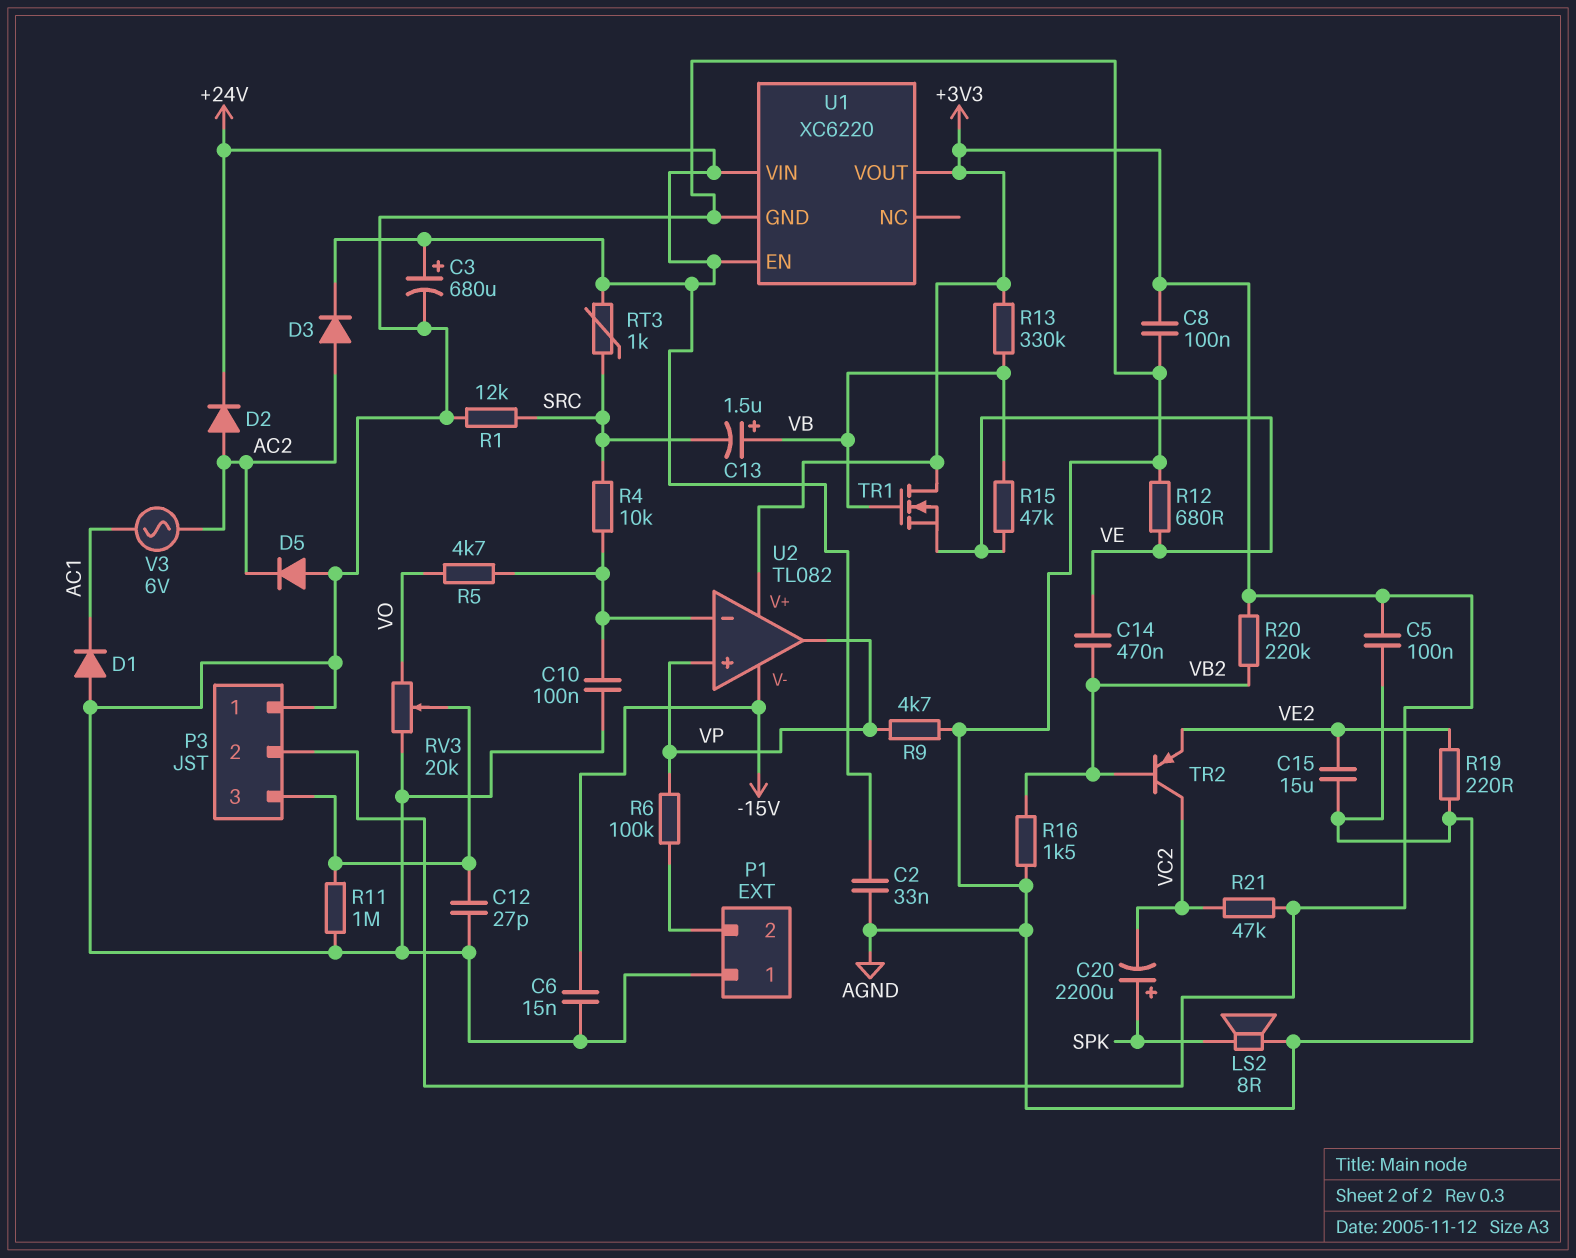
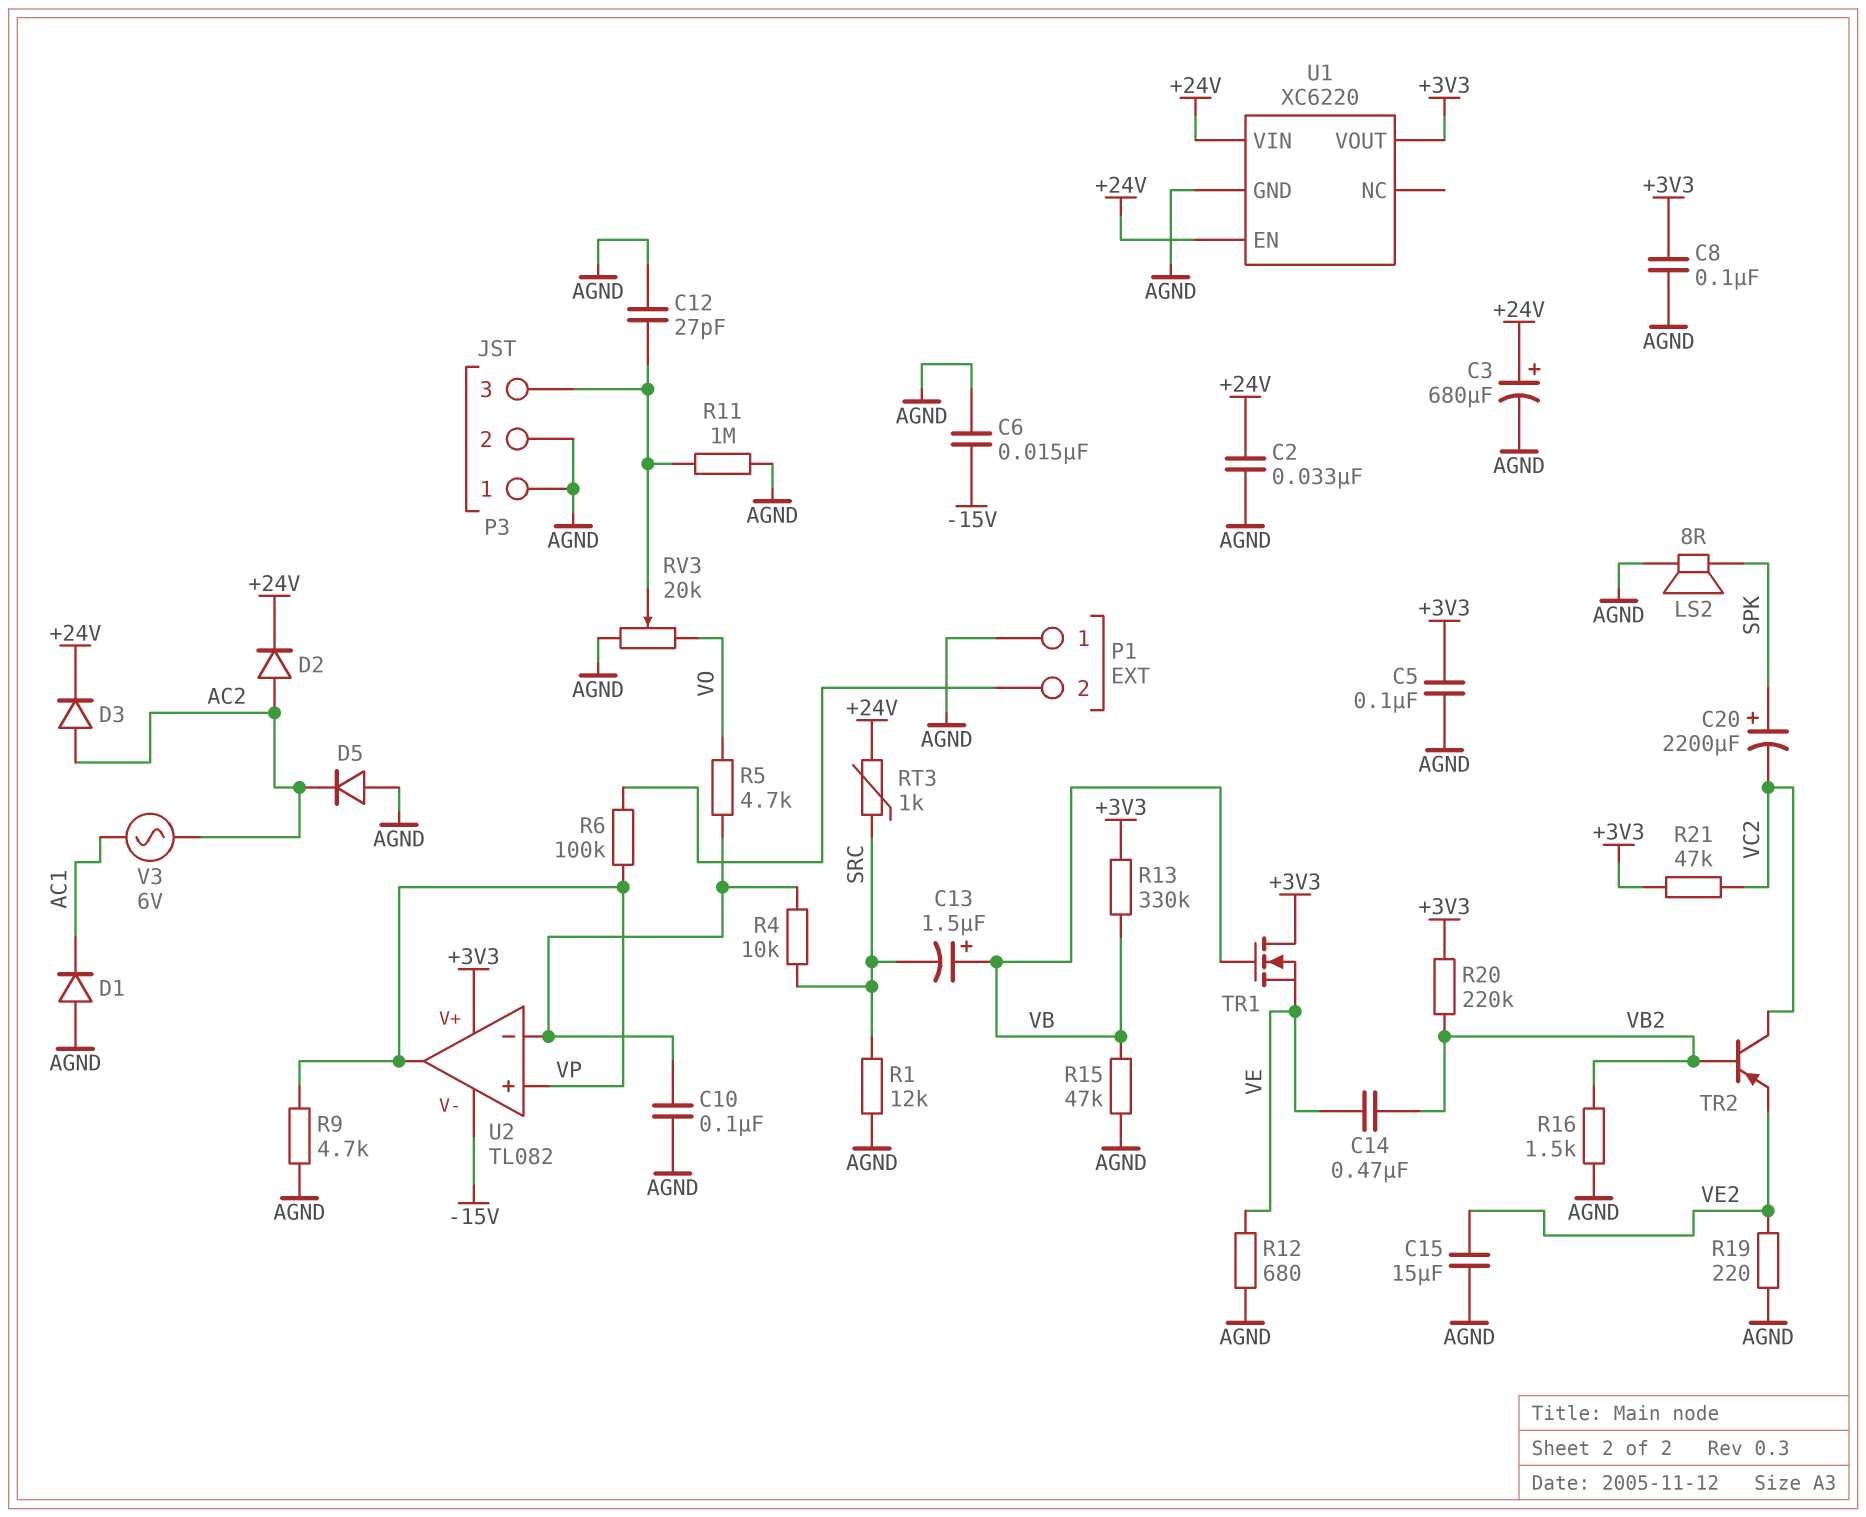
P3 pin 2: +3V3 -> AGND
R15: 47k (VB, VE) -> 47k (AGND, VB)

